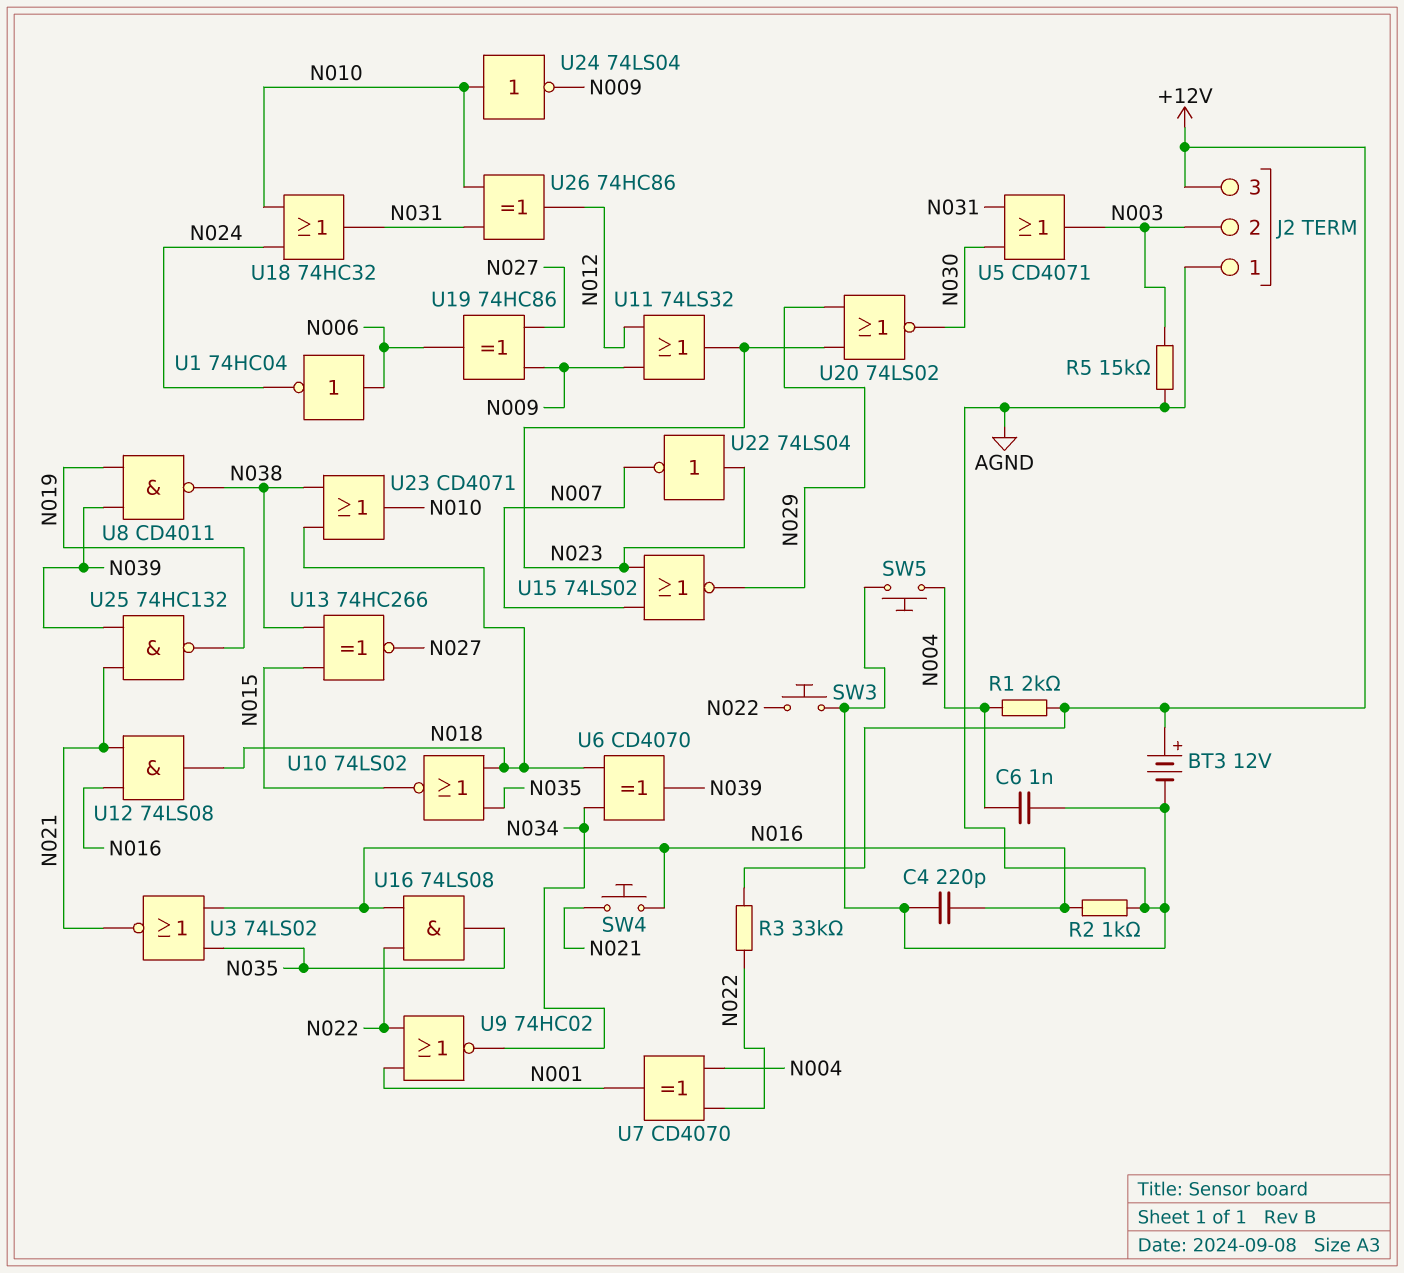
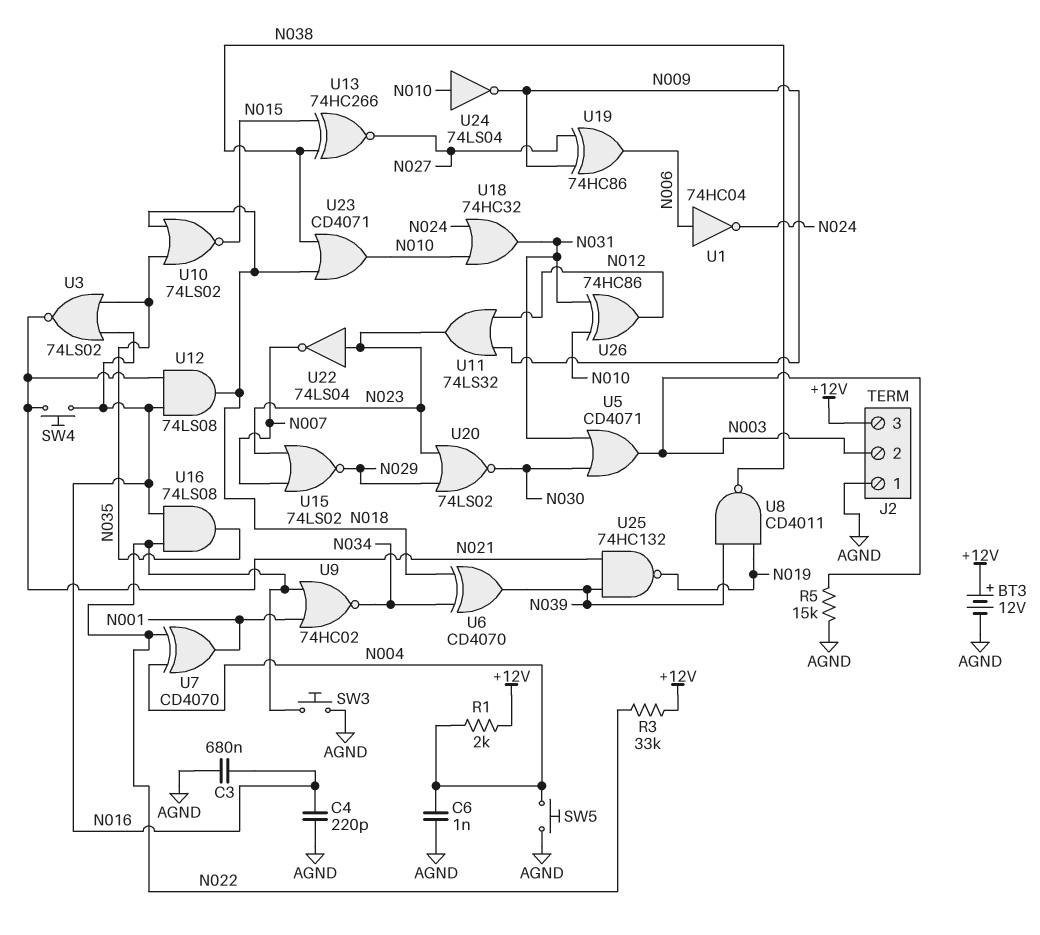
C3: none -> 680nF (AGND, N016)
R2: 1k (AGND, N016) -> none

